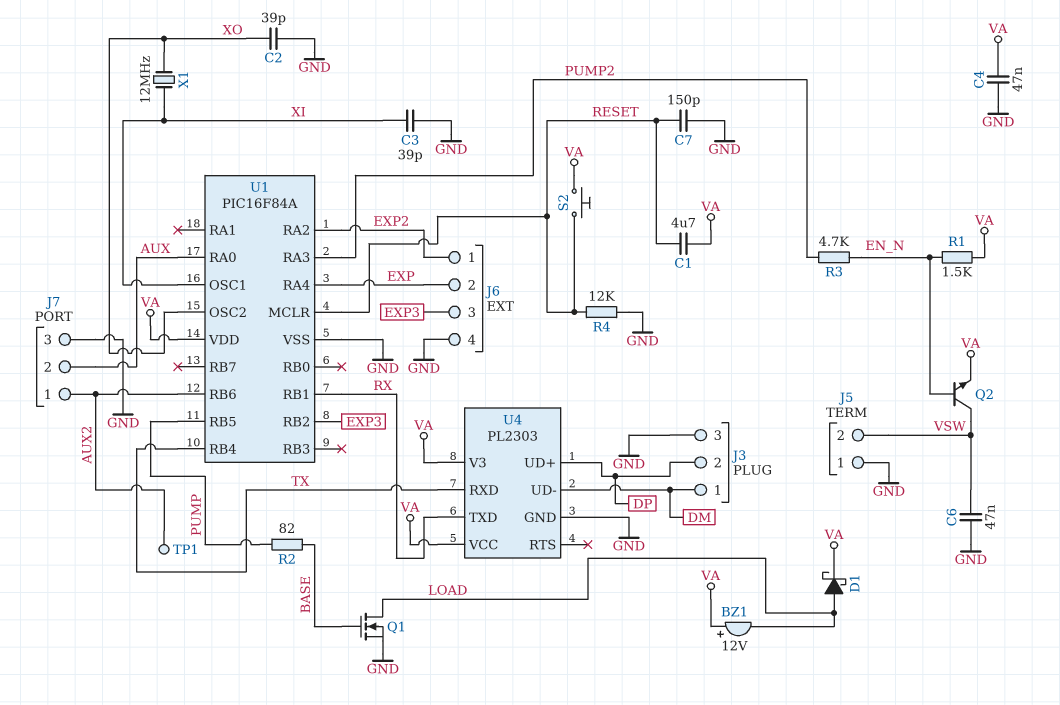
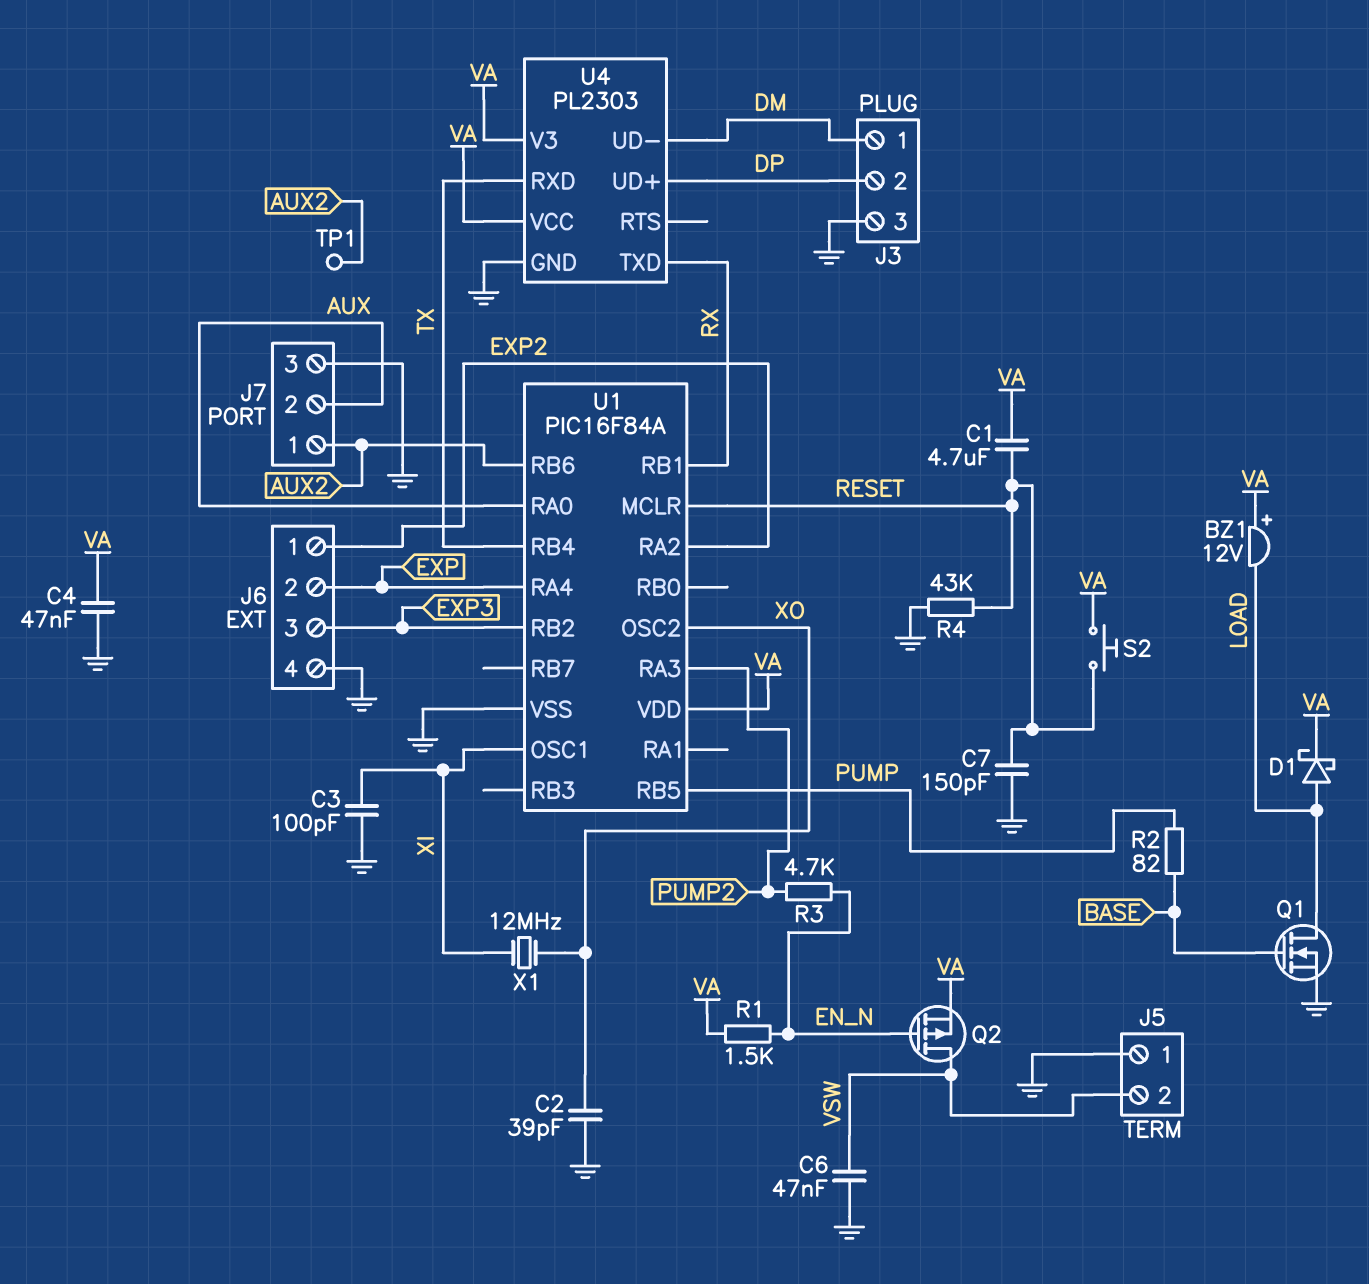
C3: 39pF (GND, XI) -> 100pF (GND, XI)
Q2: NPN (B EN_N, C VSW, E VA) -> PMOS (G EN_N, D VSW, S VA)
R4: 12k (GND, RESET) -> 43k (GND, RESET)

